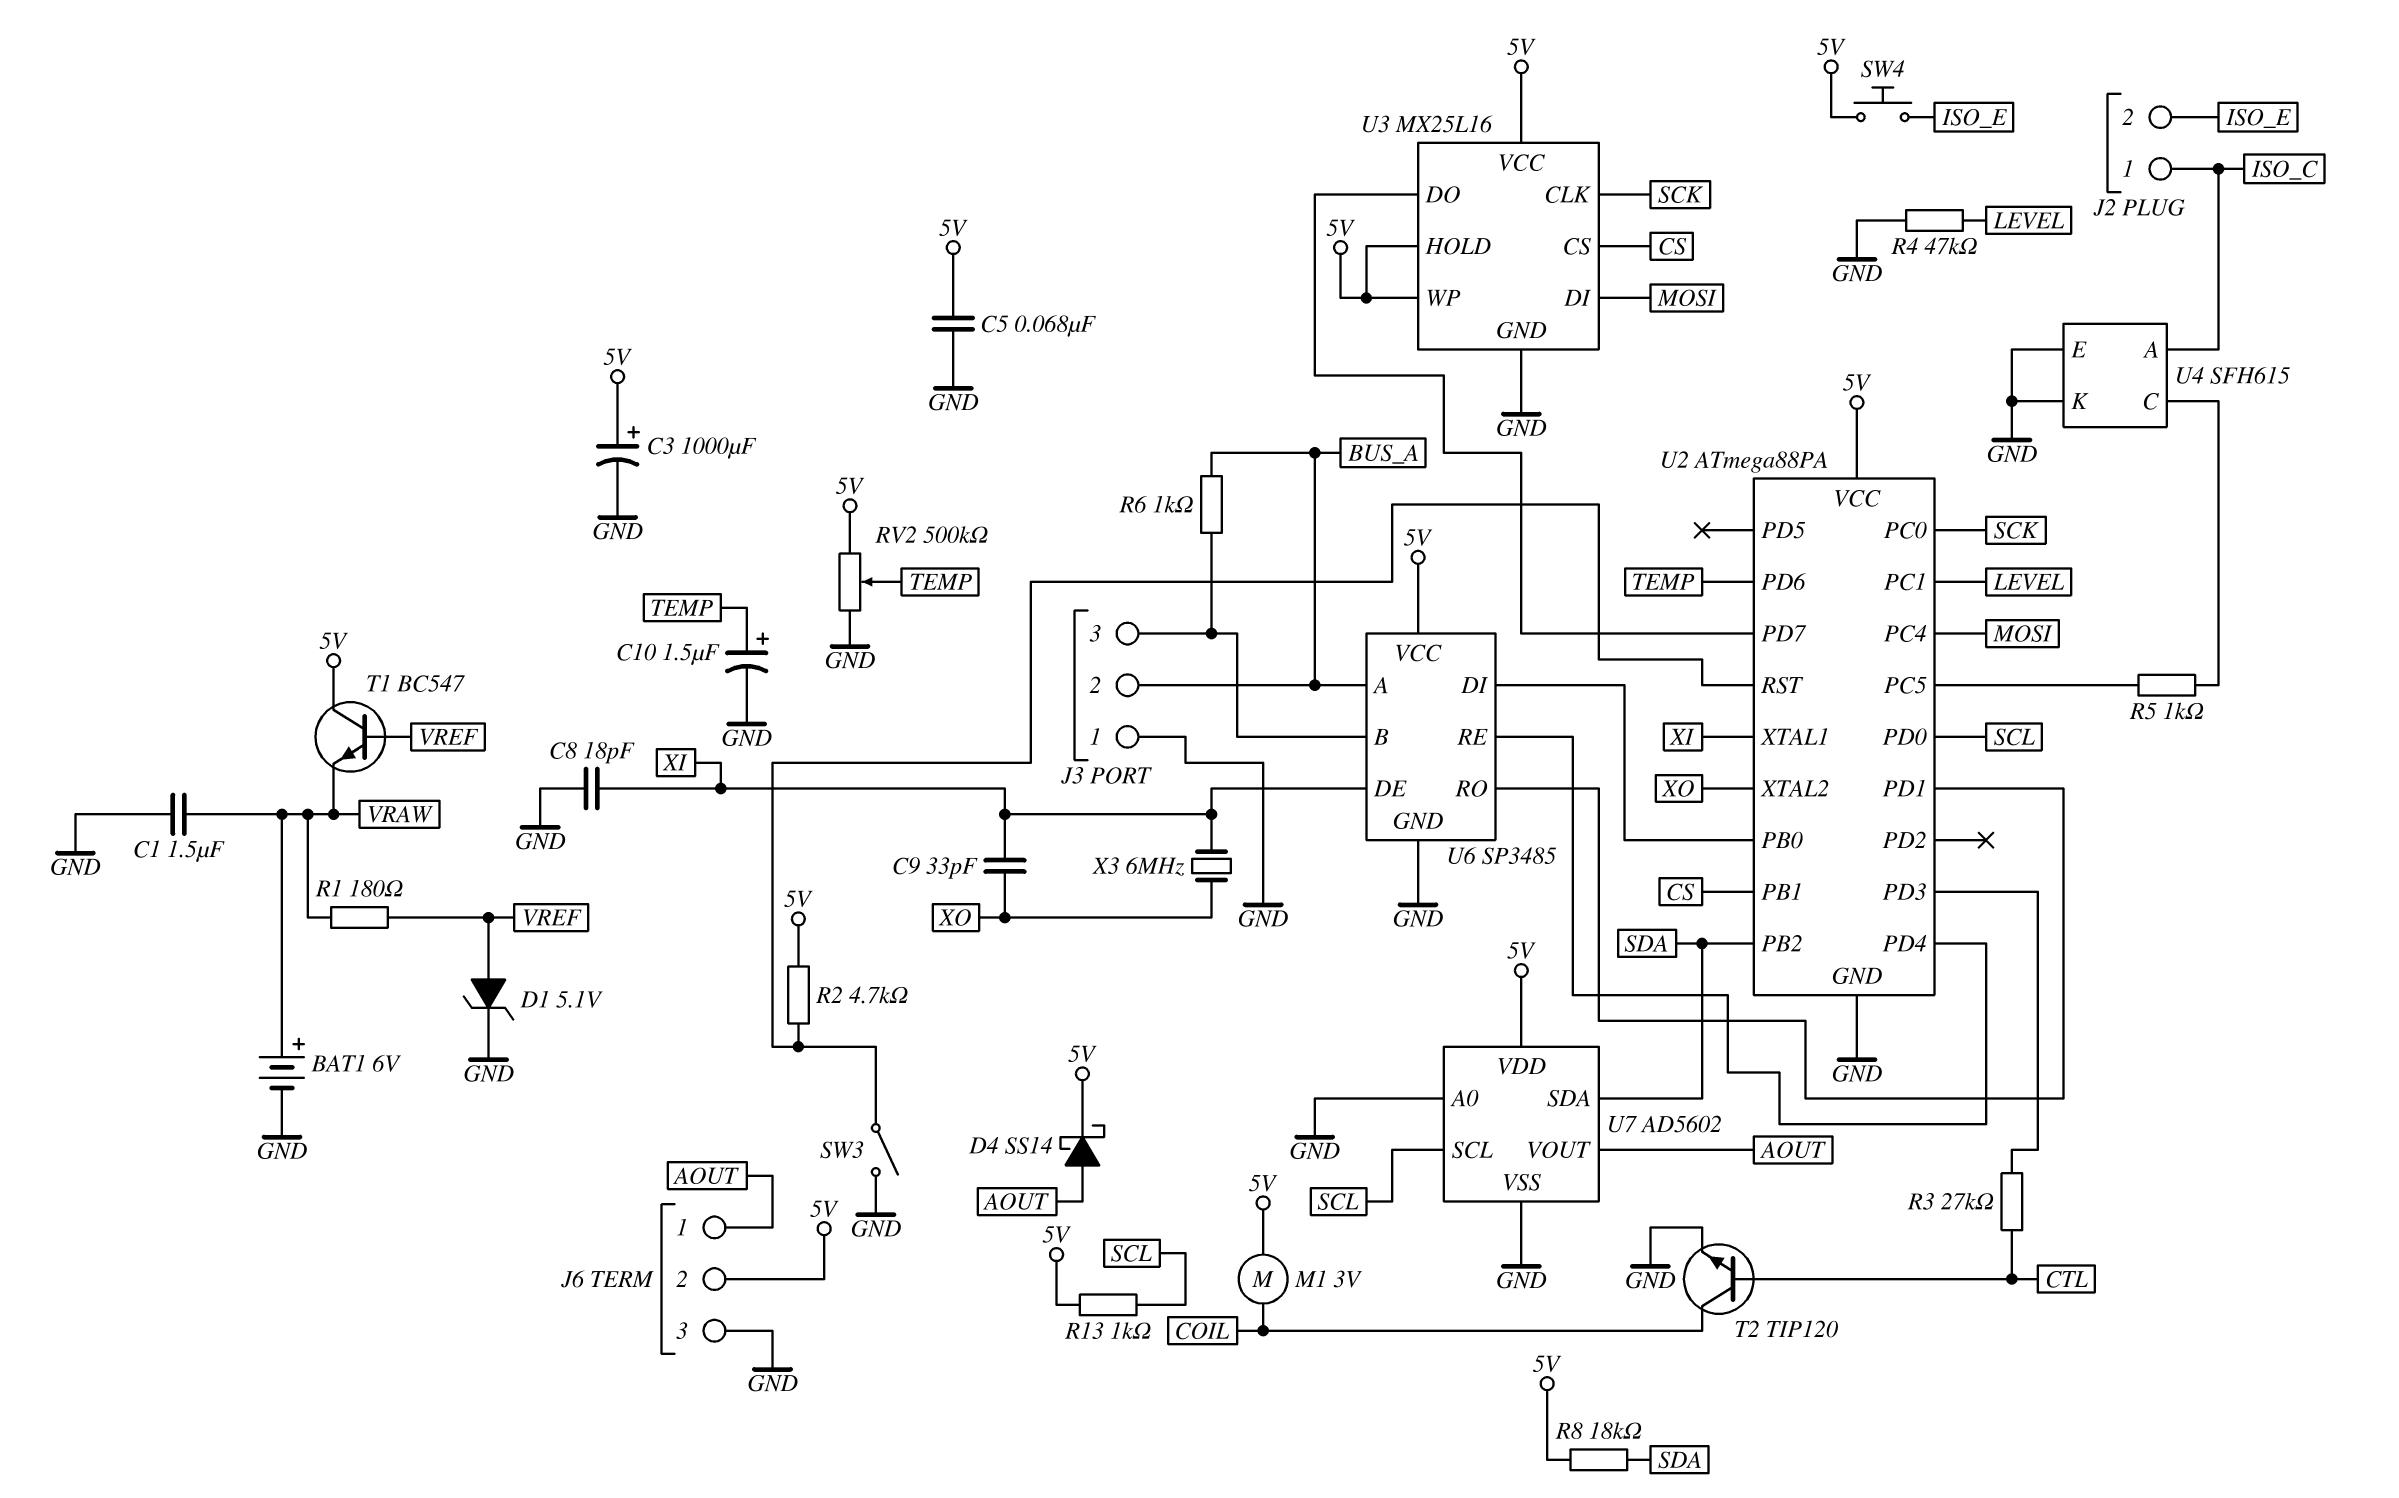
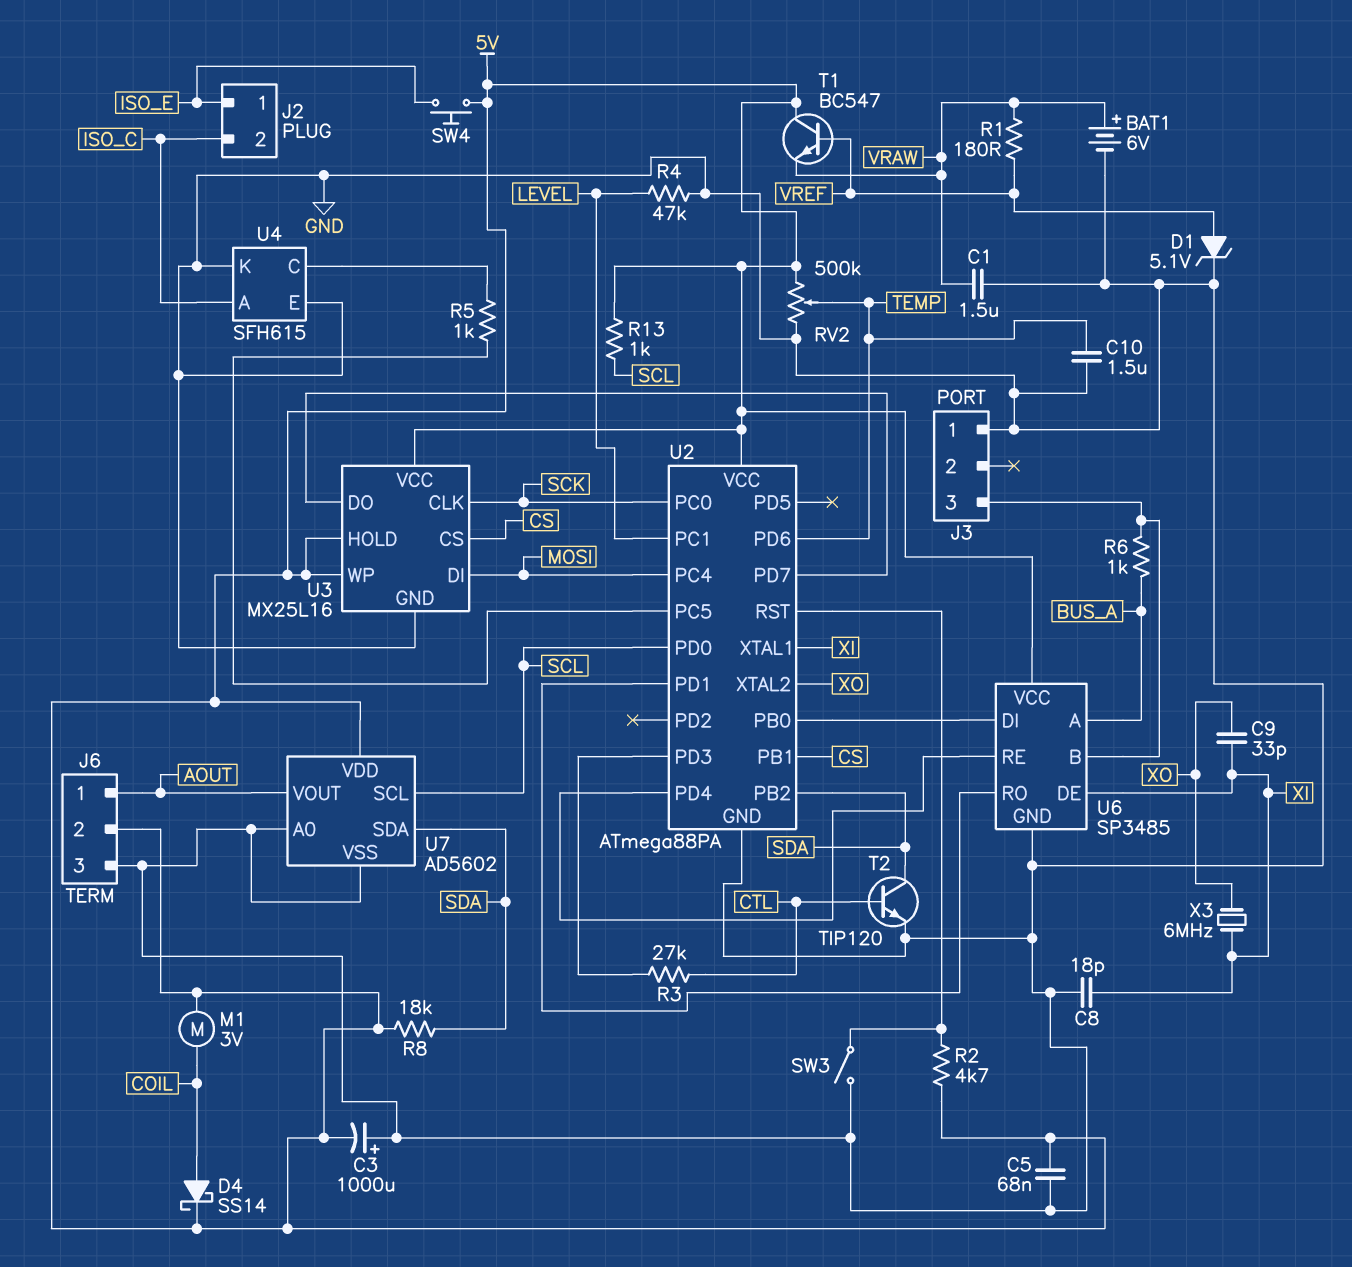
C3: 1000uF (plus 5V, minus GND) -> 1000uF (plus GND, minus 5V)
C10: 1.5uF (plus TEMP, minus GND) -> 1.5uF (GND, TEMP)
D4: schottky SS14 (A AOUT, K 5V) -> schottky SS14 (A COIL, K 5V)
J2 pin 1: ISO_C -> ISO_E
J2 pin 2: ISO_E -> ISO_C
J3 pin 2: BUS_A -> none
T2: NPN TIP120 (B CTL, C COIL, E GND) -> NPN TIP120 (B CTL, C SDA, E GND)

